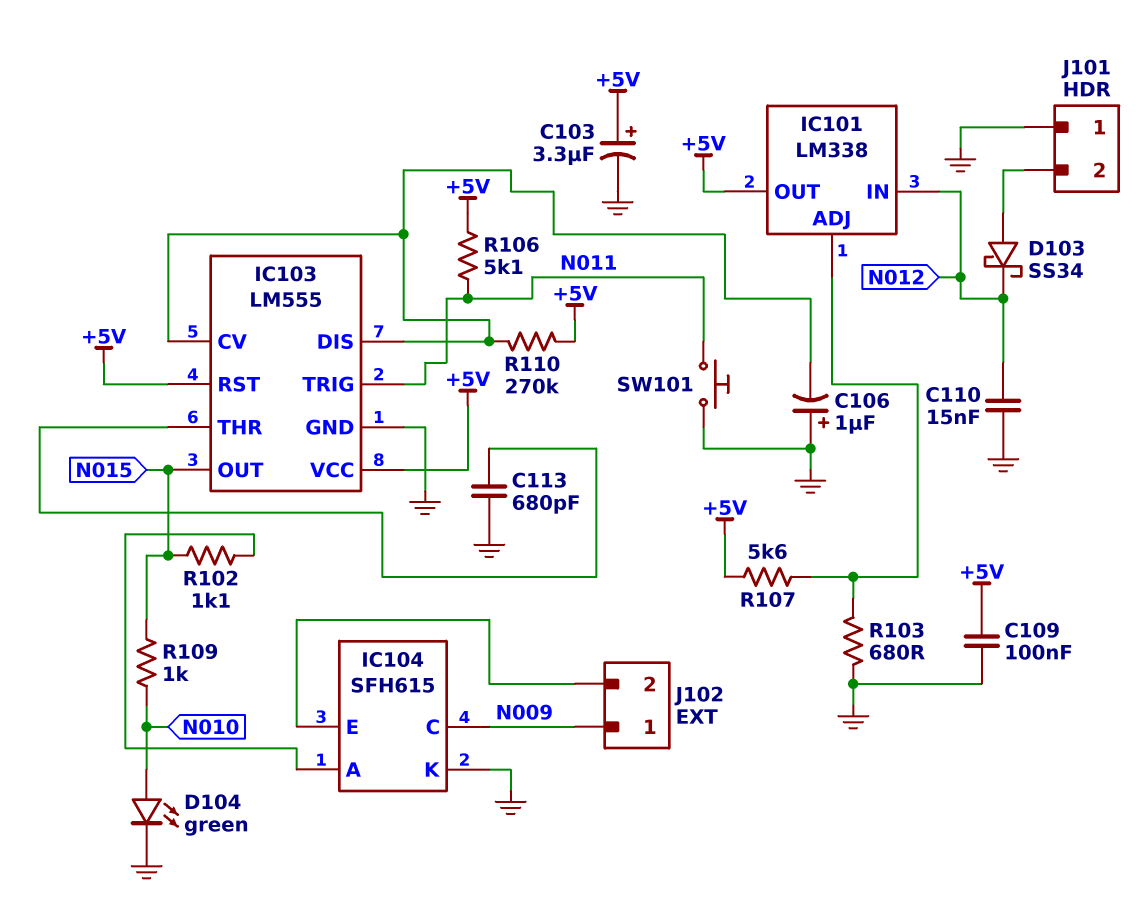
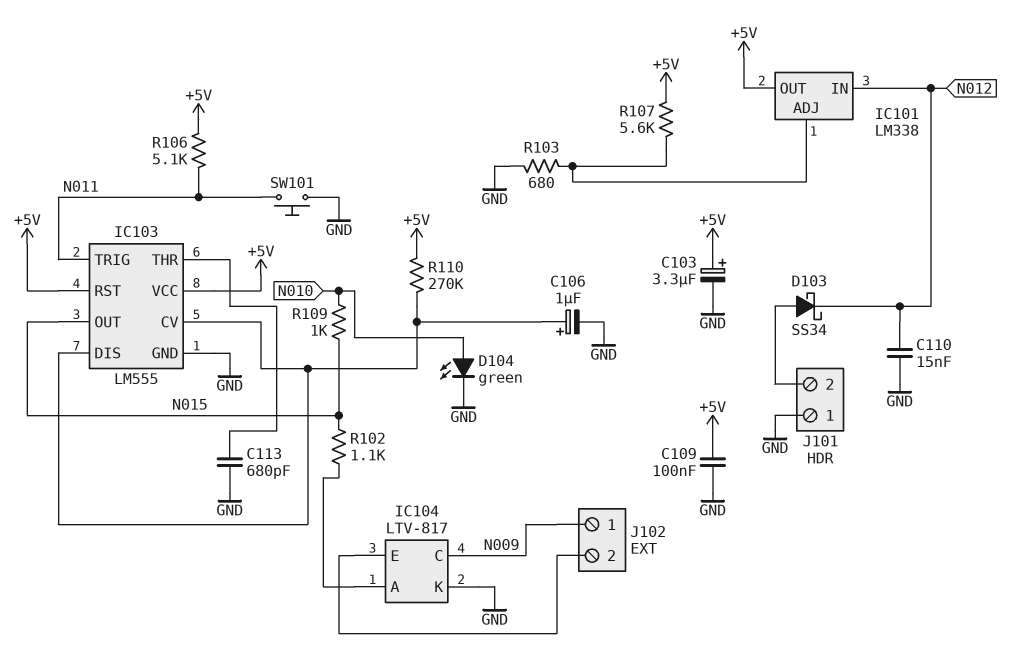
C106: 1uF (plus GND, minus IC103/CV) -> 1uF (plus IC103/CV, minus GND)
IC104: SFH615 -> LTV-817

